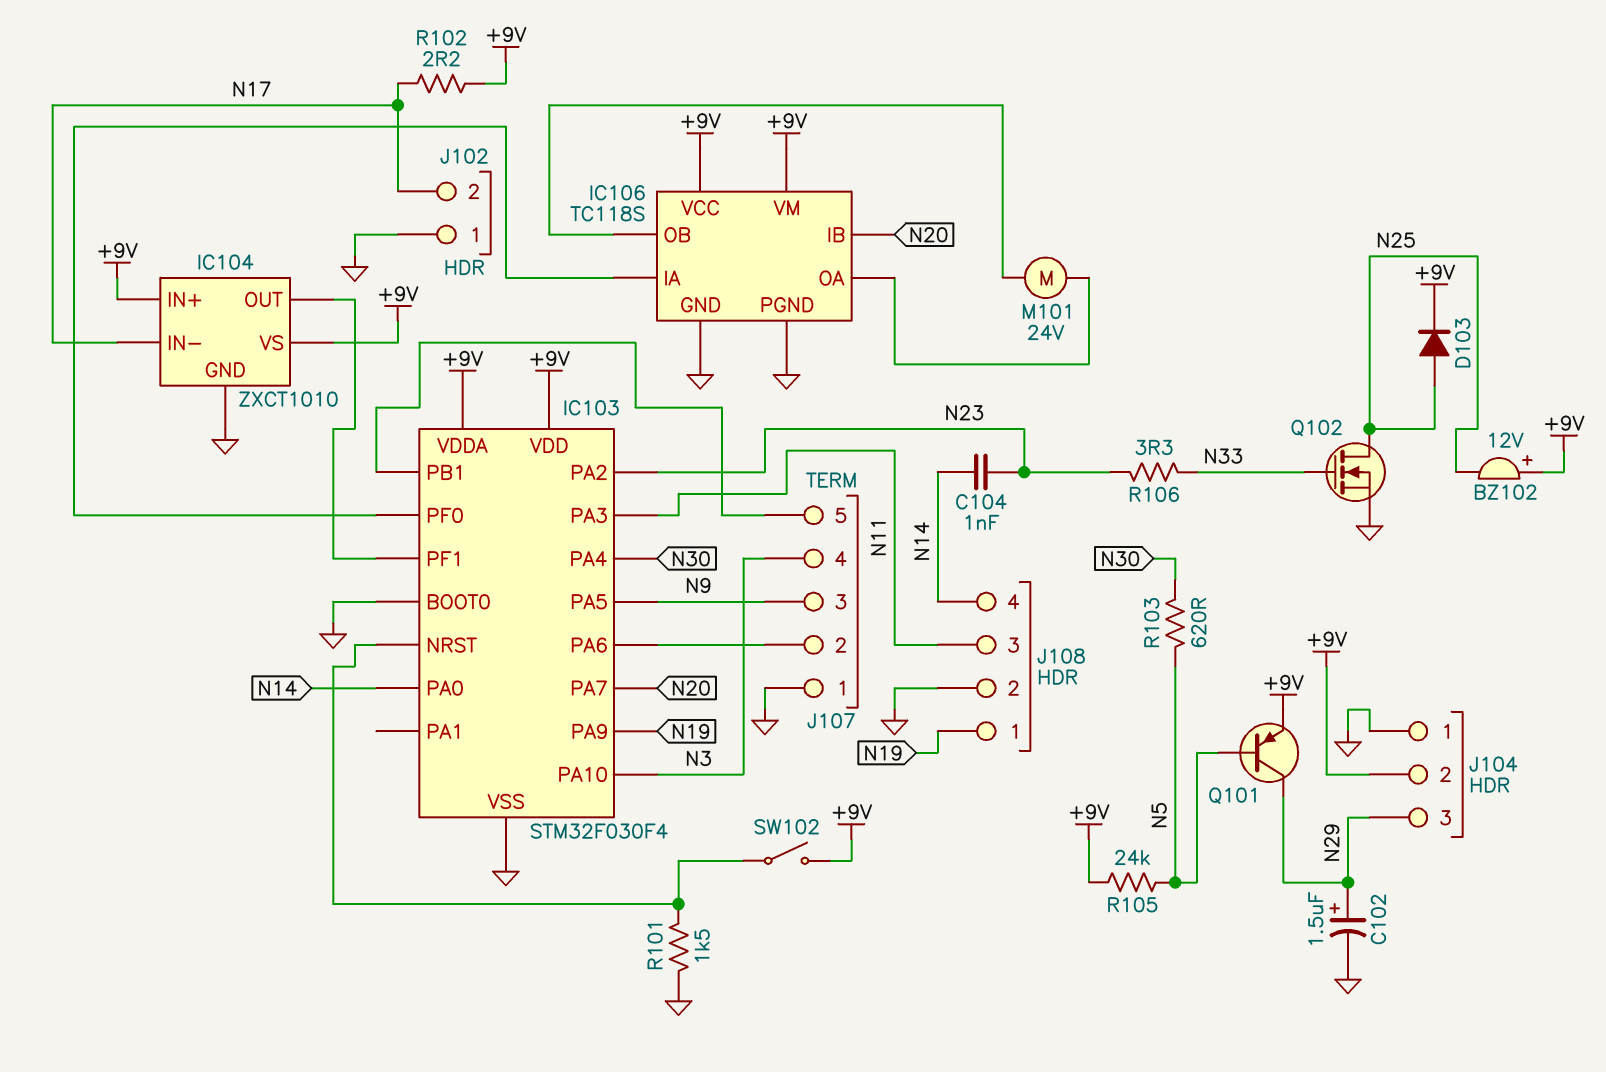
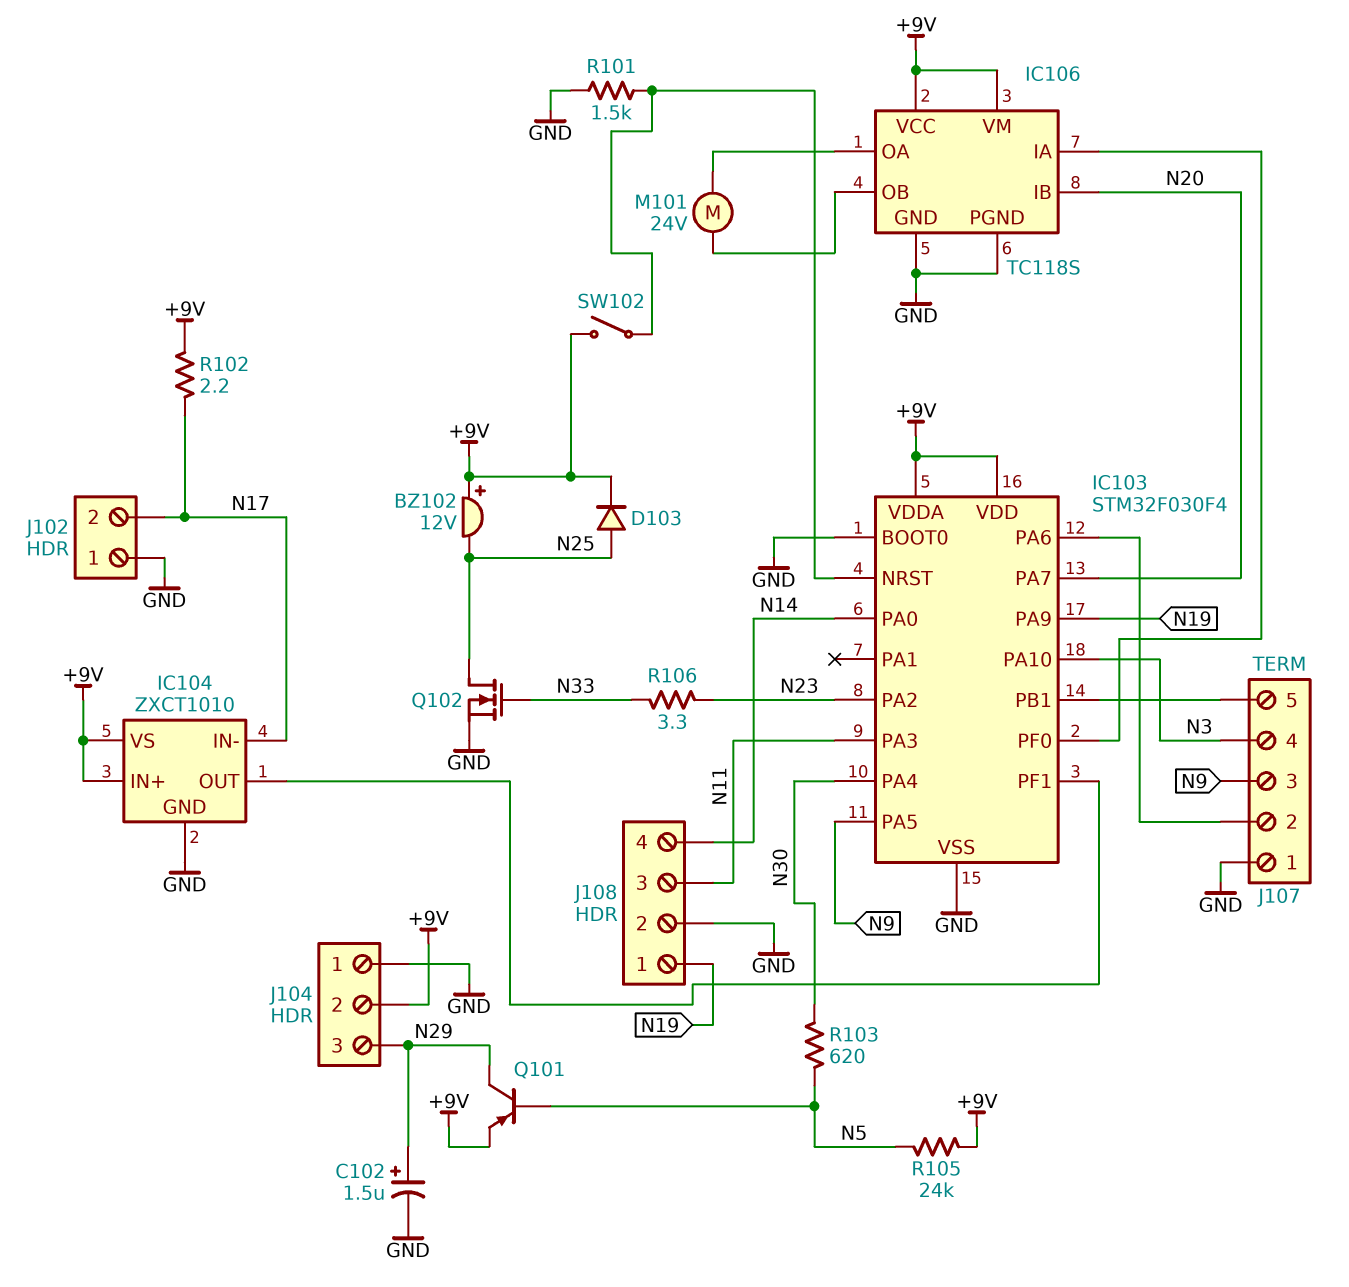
C104: 1nF (N14, N23) -> none

